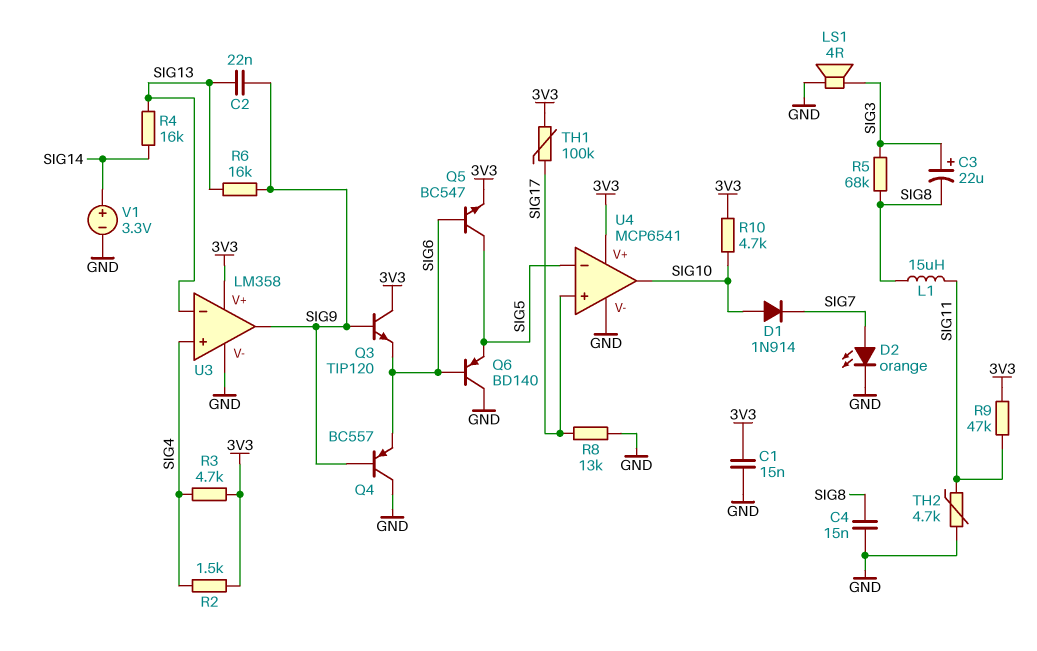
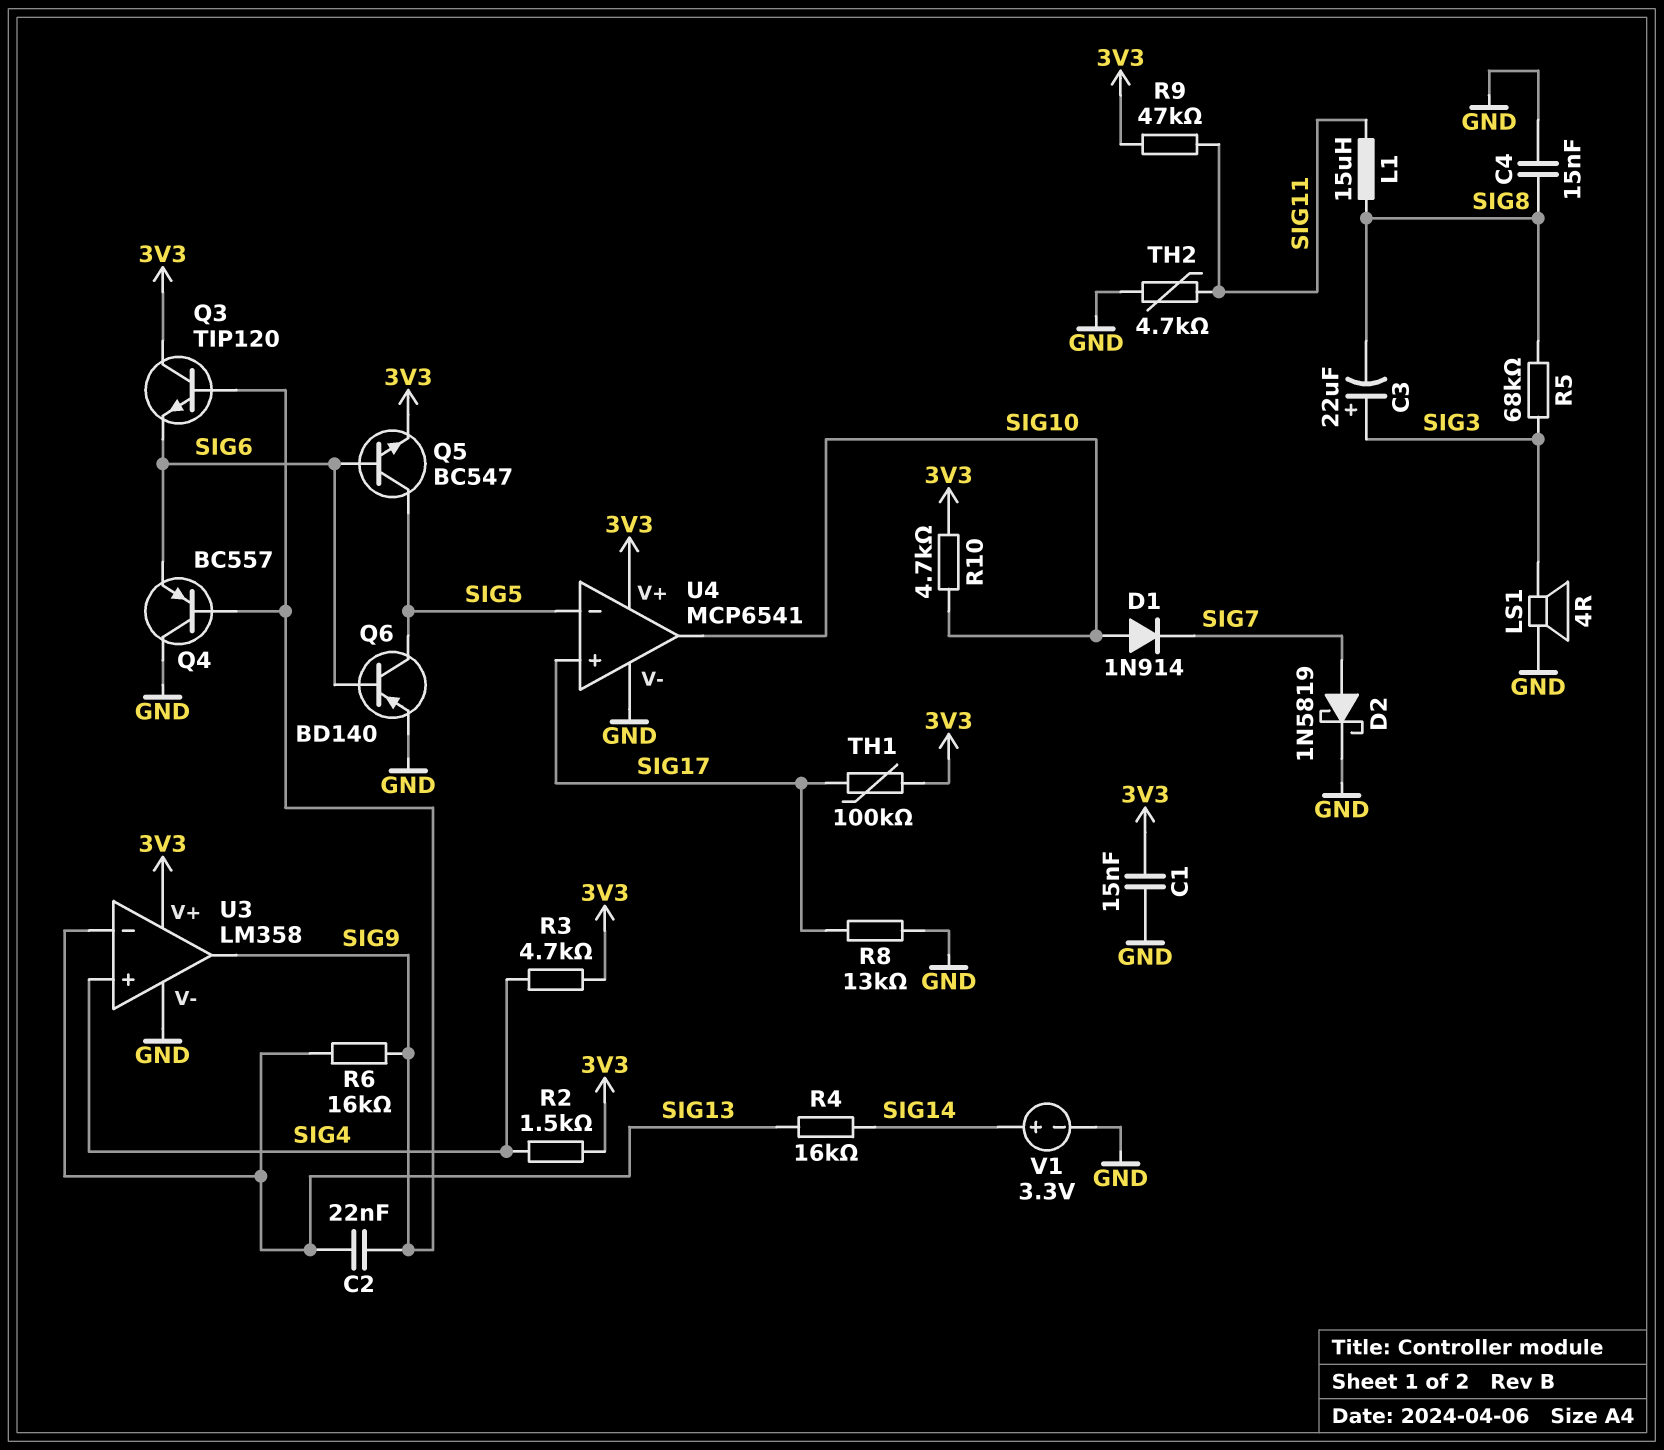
D2: LED orange (A SIG7, K GND) -> schottky 1N5819 (A SIG7, K GND)
Q6: PNP BD140 (B SIG6, C GND, E SIG5) -> PNP BD140 (B SIG6, C SIG5, E GND)

